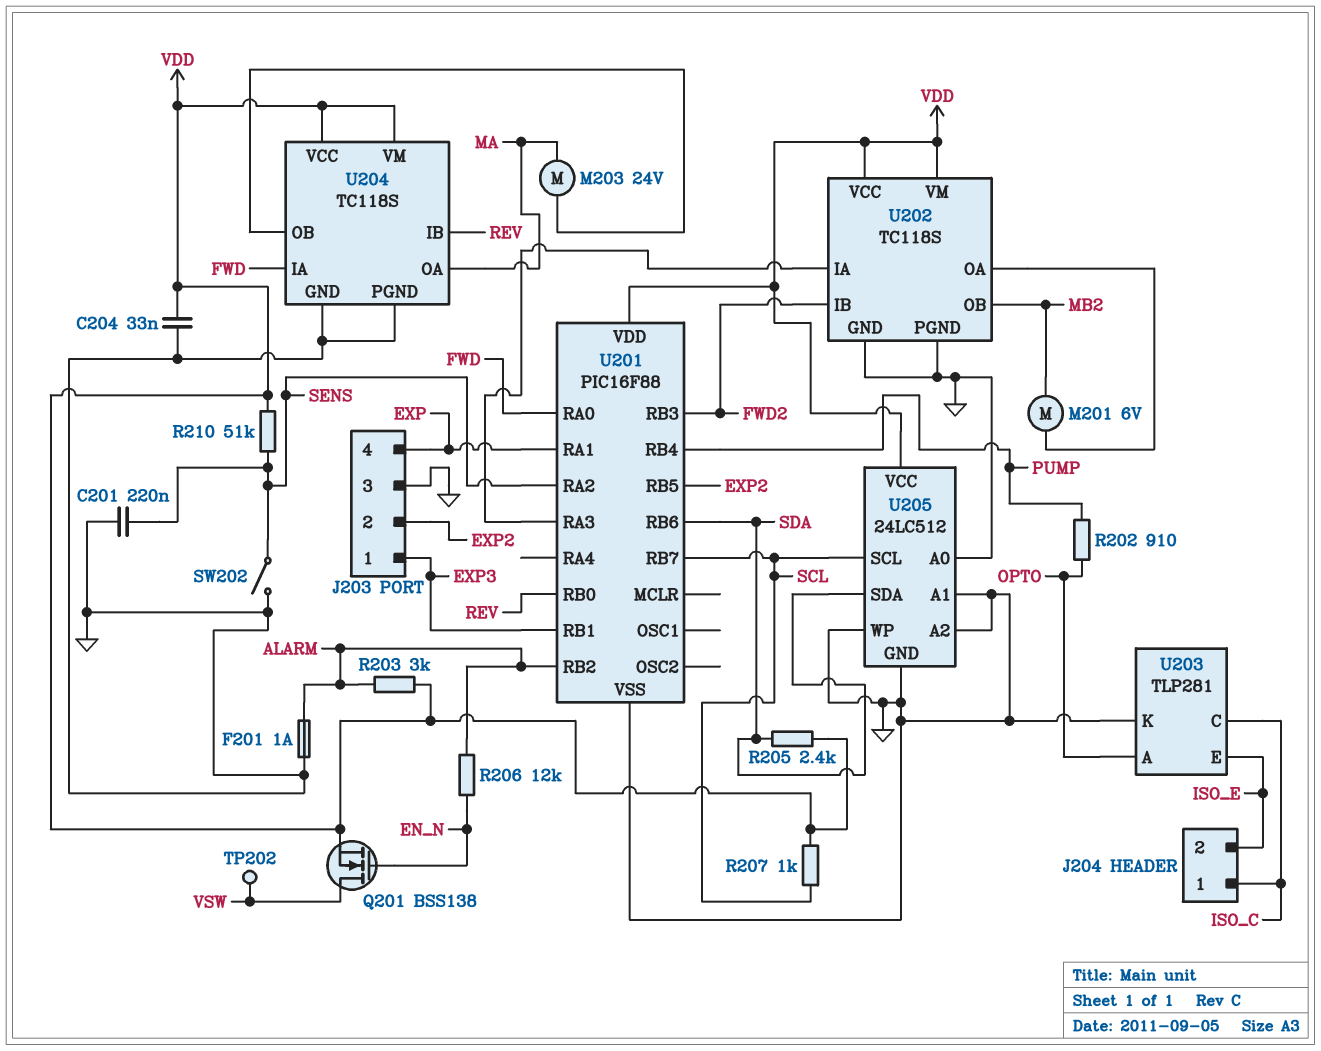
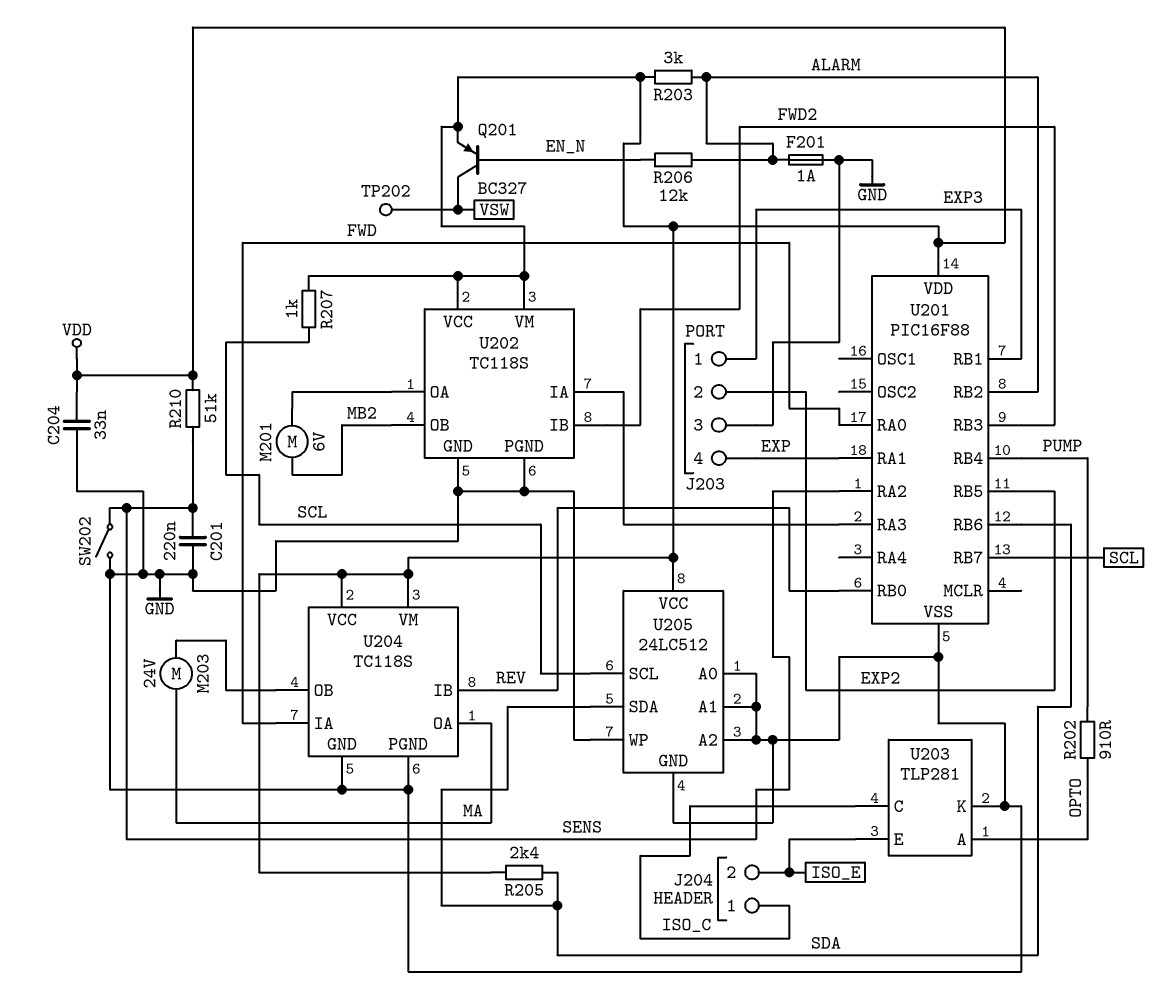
Q201: NMOS BSS138 (G EN_N, D VSW, S VDD) -> PNP BC327 (B EN_N, C VSW, E VDD)

